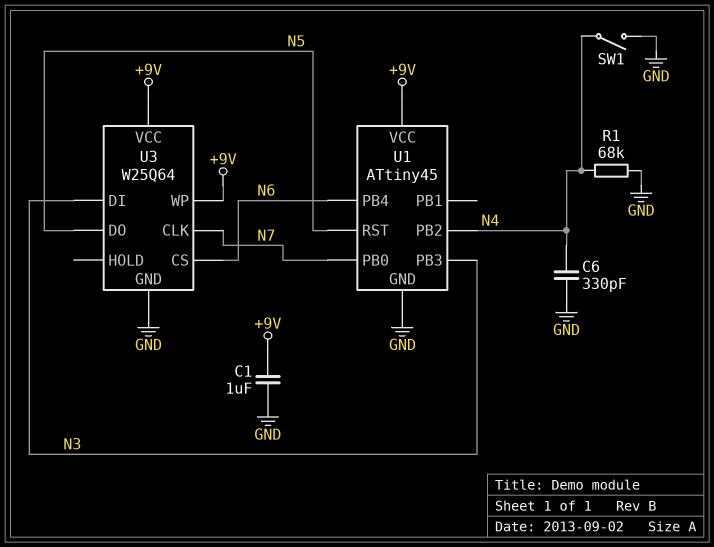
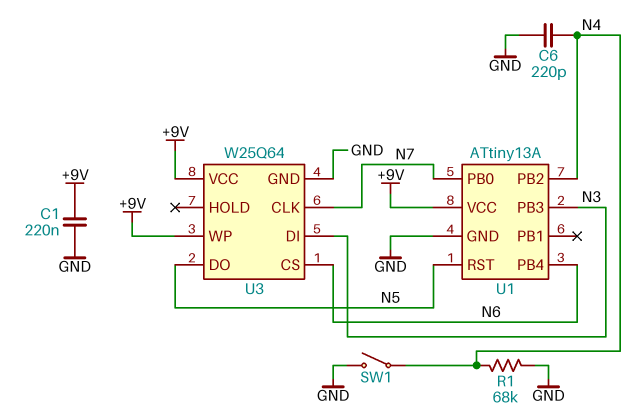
C1: 1uF (+9V, GND) -> 220nF (+9V, GND)
C6: 330pF (GND, N4) -> 220pF (GND, N4)
U1: ATtiny45 -> ATtiny13A

